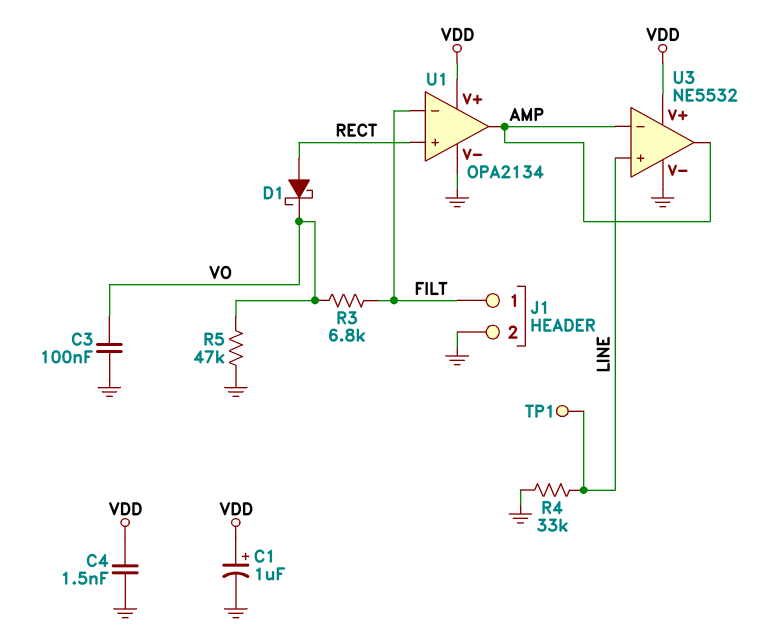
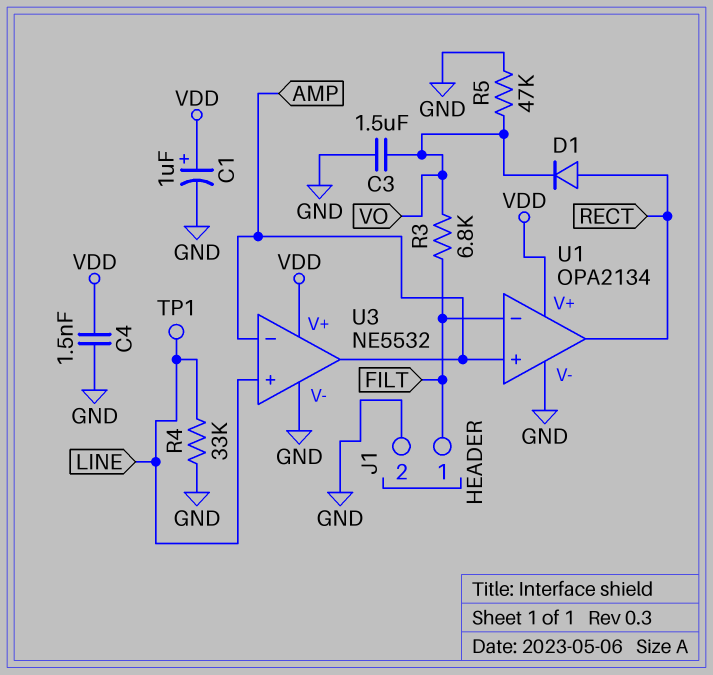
C3: 100nF (GND, VO) -> 1.5uF (GND, VO)
D1: schottky (A RECT, K VO) -> diode (A RECT, K VO)
U1 pin in+: RECT -> AMP
U1 pin out: AMP -> RECT

